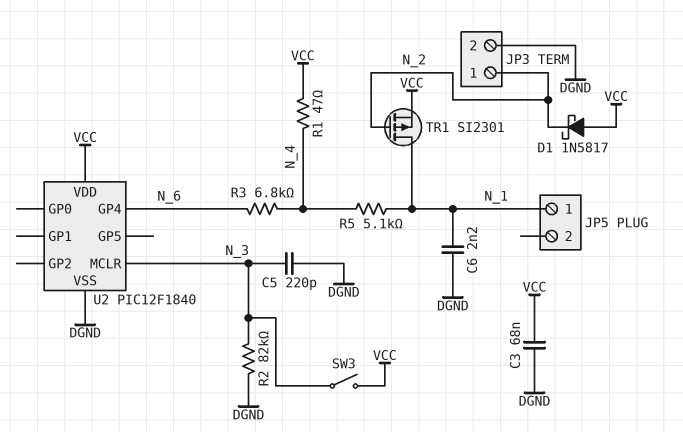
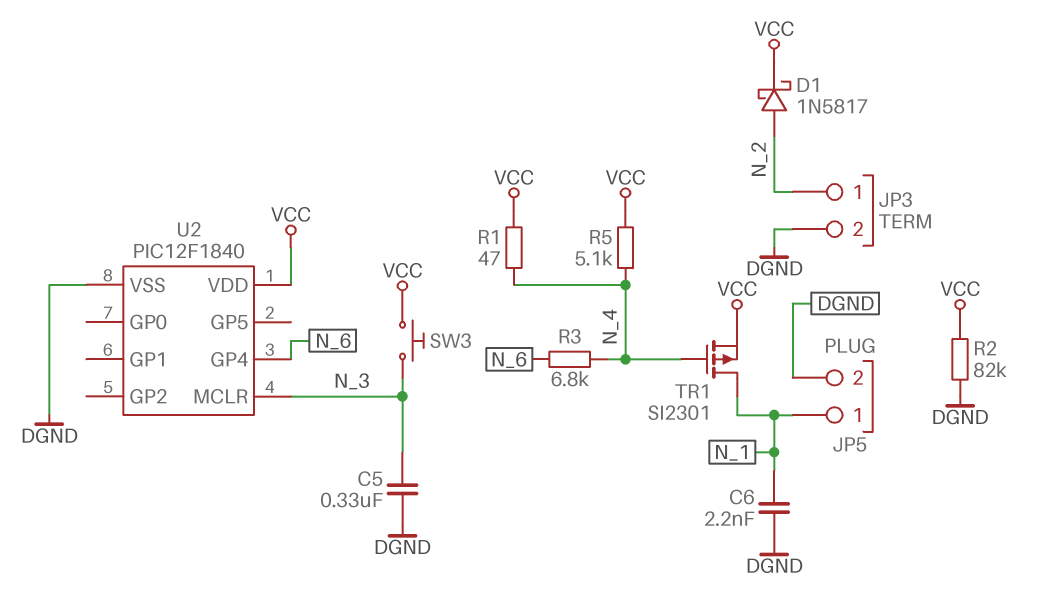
C3: 68nF (DGND, VCC) -> none
C5: 220pF (DGND, N_3) -> 330nF (DGND, N_3)
D1: schottky 1N5817 (A VCC, K N_2) -> schottky 1N5817 (A N_2, K VCC)
JP5 pin 2: none -> DGND
R2: 82k (DGND, N_3) -> 82k (DGND, VCC)
R5: 5.1k (N_1, N_4) -> 5.1k (N_4, VCC)
SW3: switch (N_3, VCC) -> button (N_3, VCC)
TR1: PMOS SI2301 (G N_2, D N_1, S VCC) -> PMOS SI2301 (G N_4, D N_1, S VCC)

